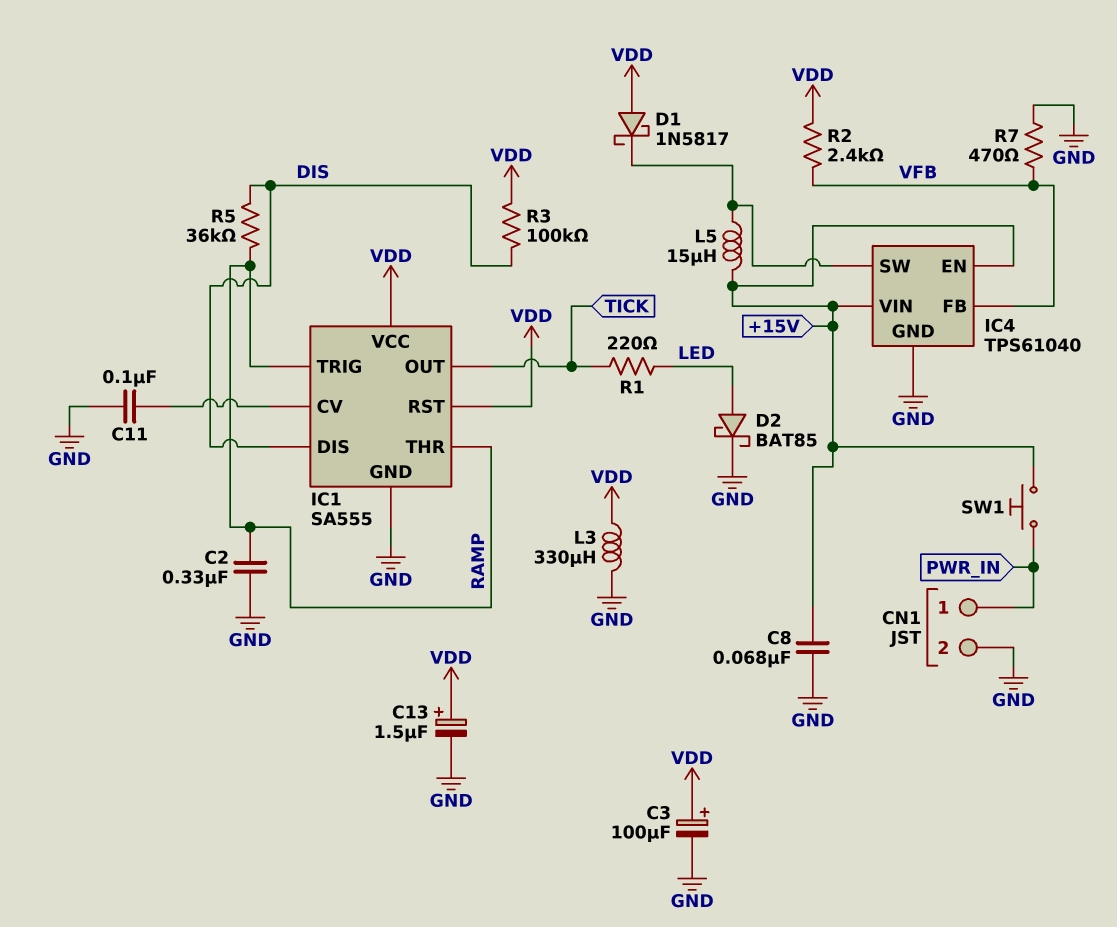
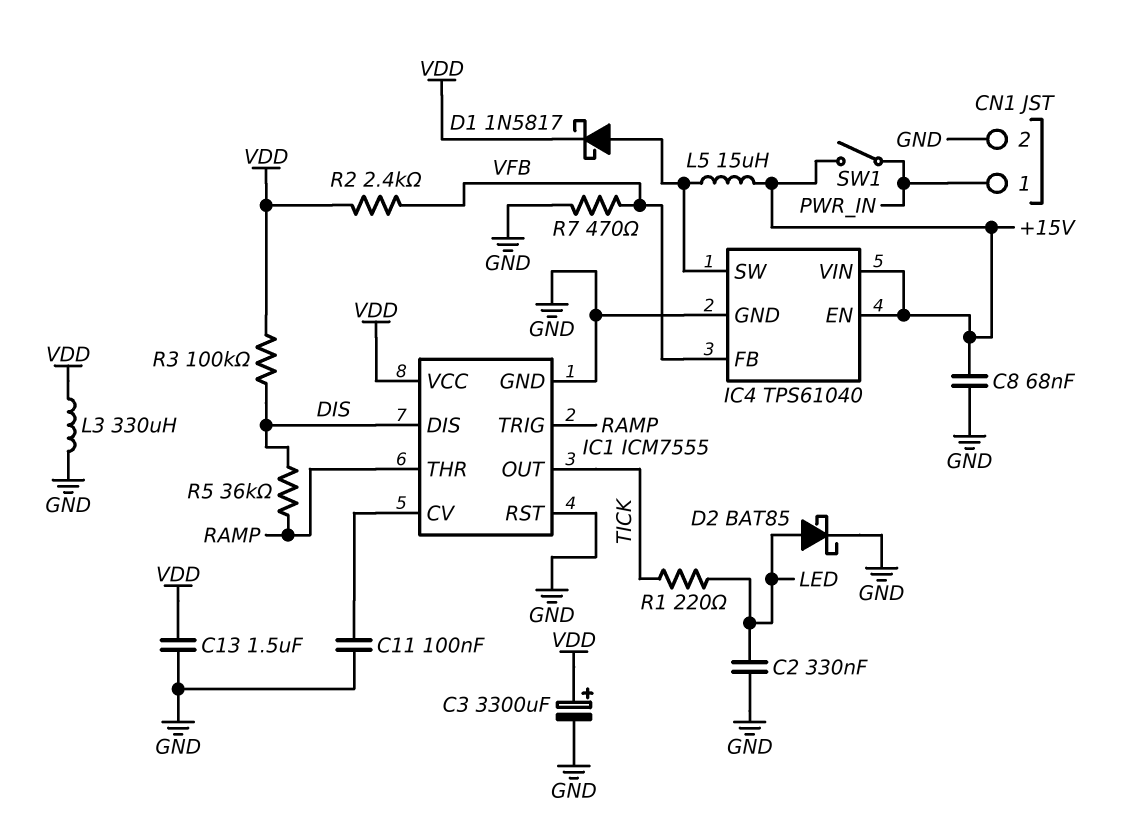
C2: 330nF (GND, RAMP) -> 330nF (GND, LED)
C3: 100uF (plus VDD, minus GND) -> 3300uF (plus VDD, minus GND)
C13: 1.5uF (plus VDD, minus GND) -> 1.5uF (GND, VDD)
D1: schottky 1N5817 (A VDD, K IC4/SW) -> schottky 1N5817 (A IC4/SW, K VDD)
IC1: SA555 -> ICM7555
IC1 pin RST: VDD -> GND
SW1: button (+15V, PWR_IN) -> switch (+15V, PWR_IN)

